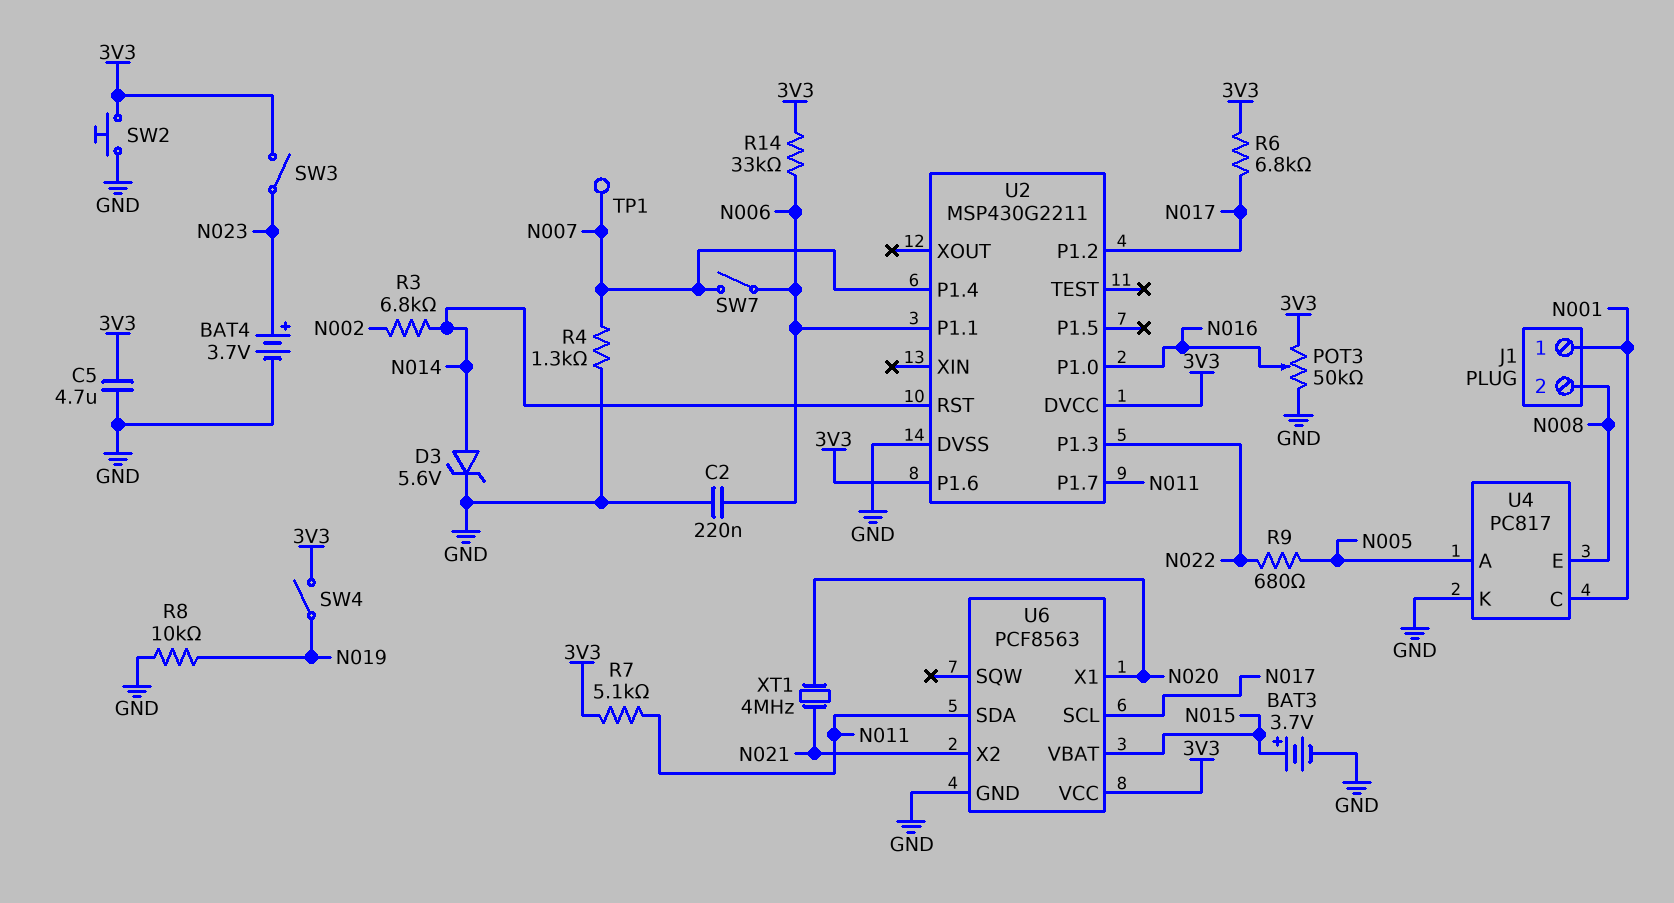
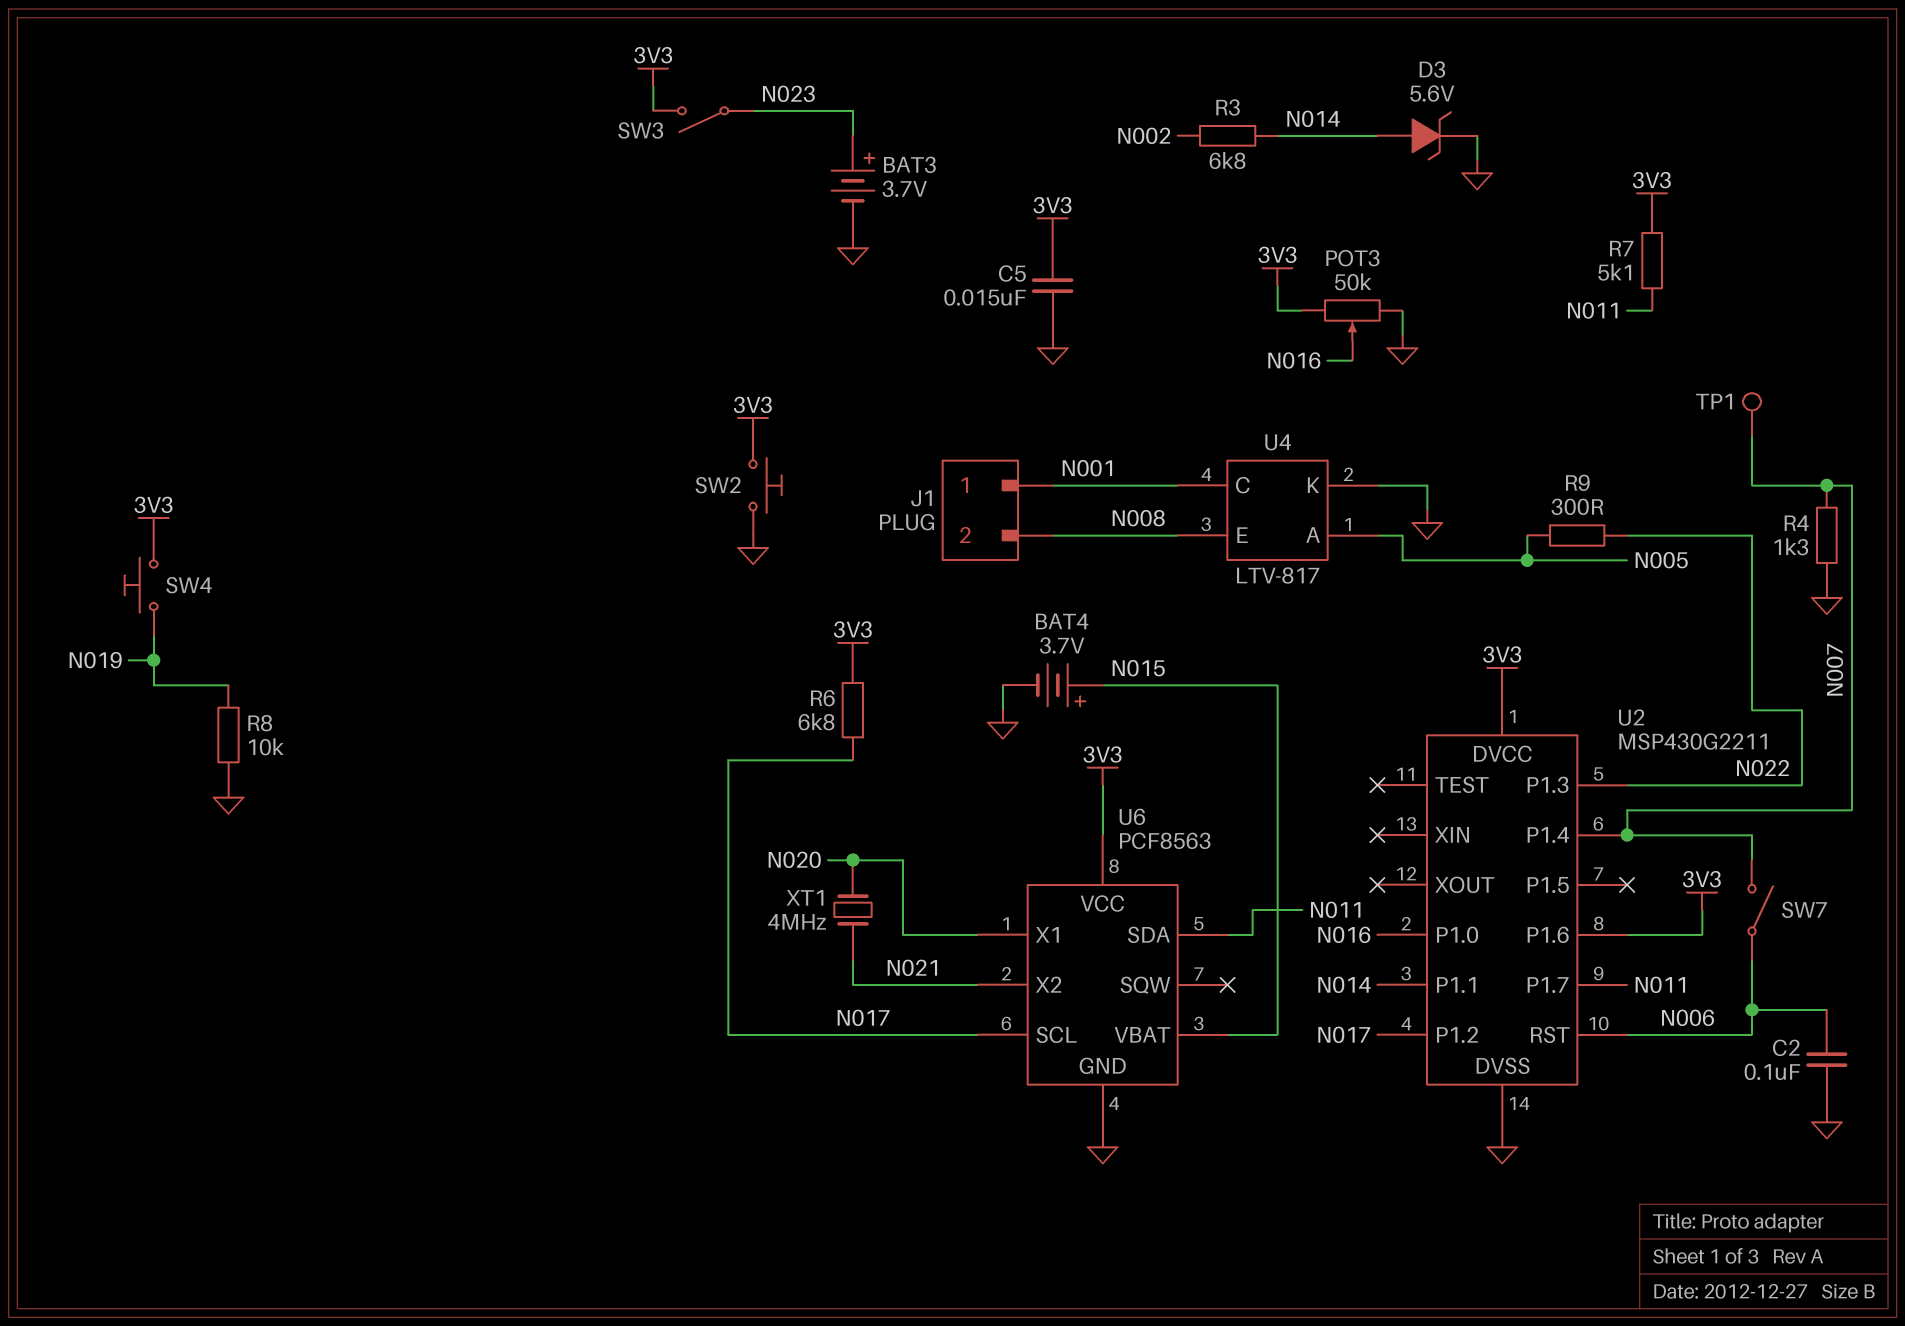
BAT3: 3.7V (plus N015, minus GND) -> 3.7V (plus N023, minus GND)
BAT4: 3.7V (plus N023, minus GND) -> 3.7V (plus N015, minus GND)
C2: 220nF (GND, N006) -> 100nF (GND, N006)
C5: 4.7uF (3V3, GND) -> 15nF (3V3, GND)
R9: 680 (N005, N022) -> 300 (N005, N022)
R14: 33k (3V3, N006) -> none
SW4: switch (3V3, N019) -> button (3V3, N019)
U2 pin P1.1: N006 -> N014
U2 pin RST: N014 -> N006
U4: PC817 -> LTV-817

